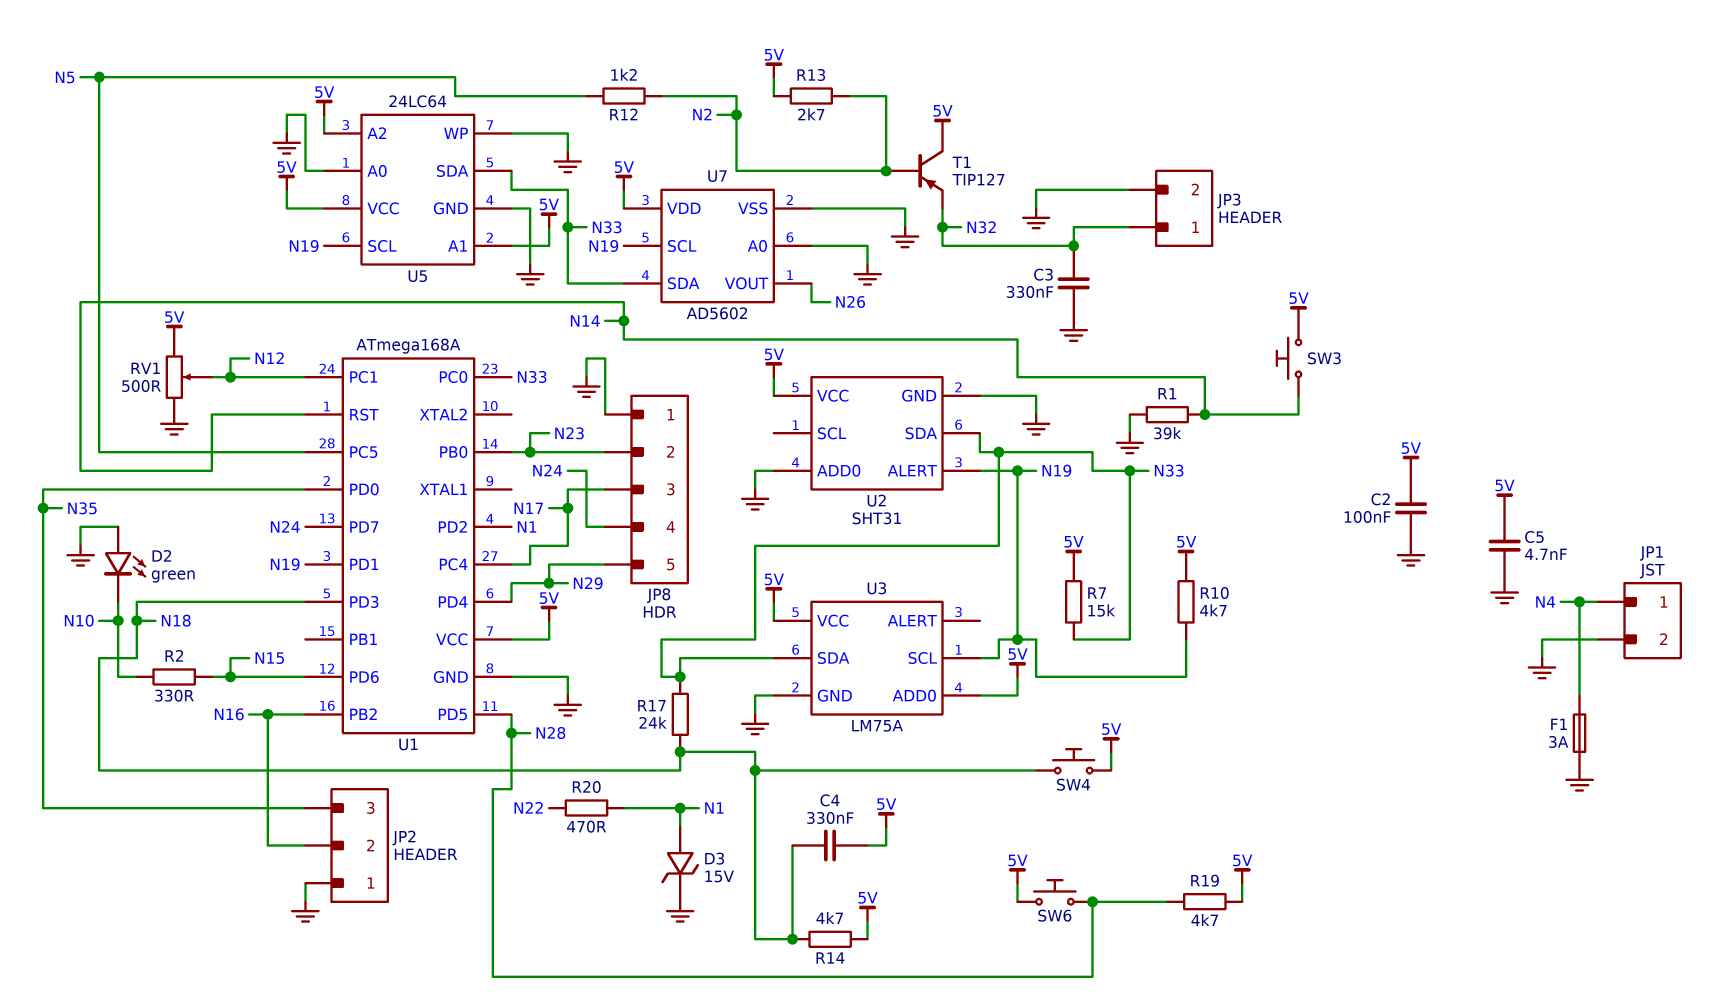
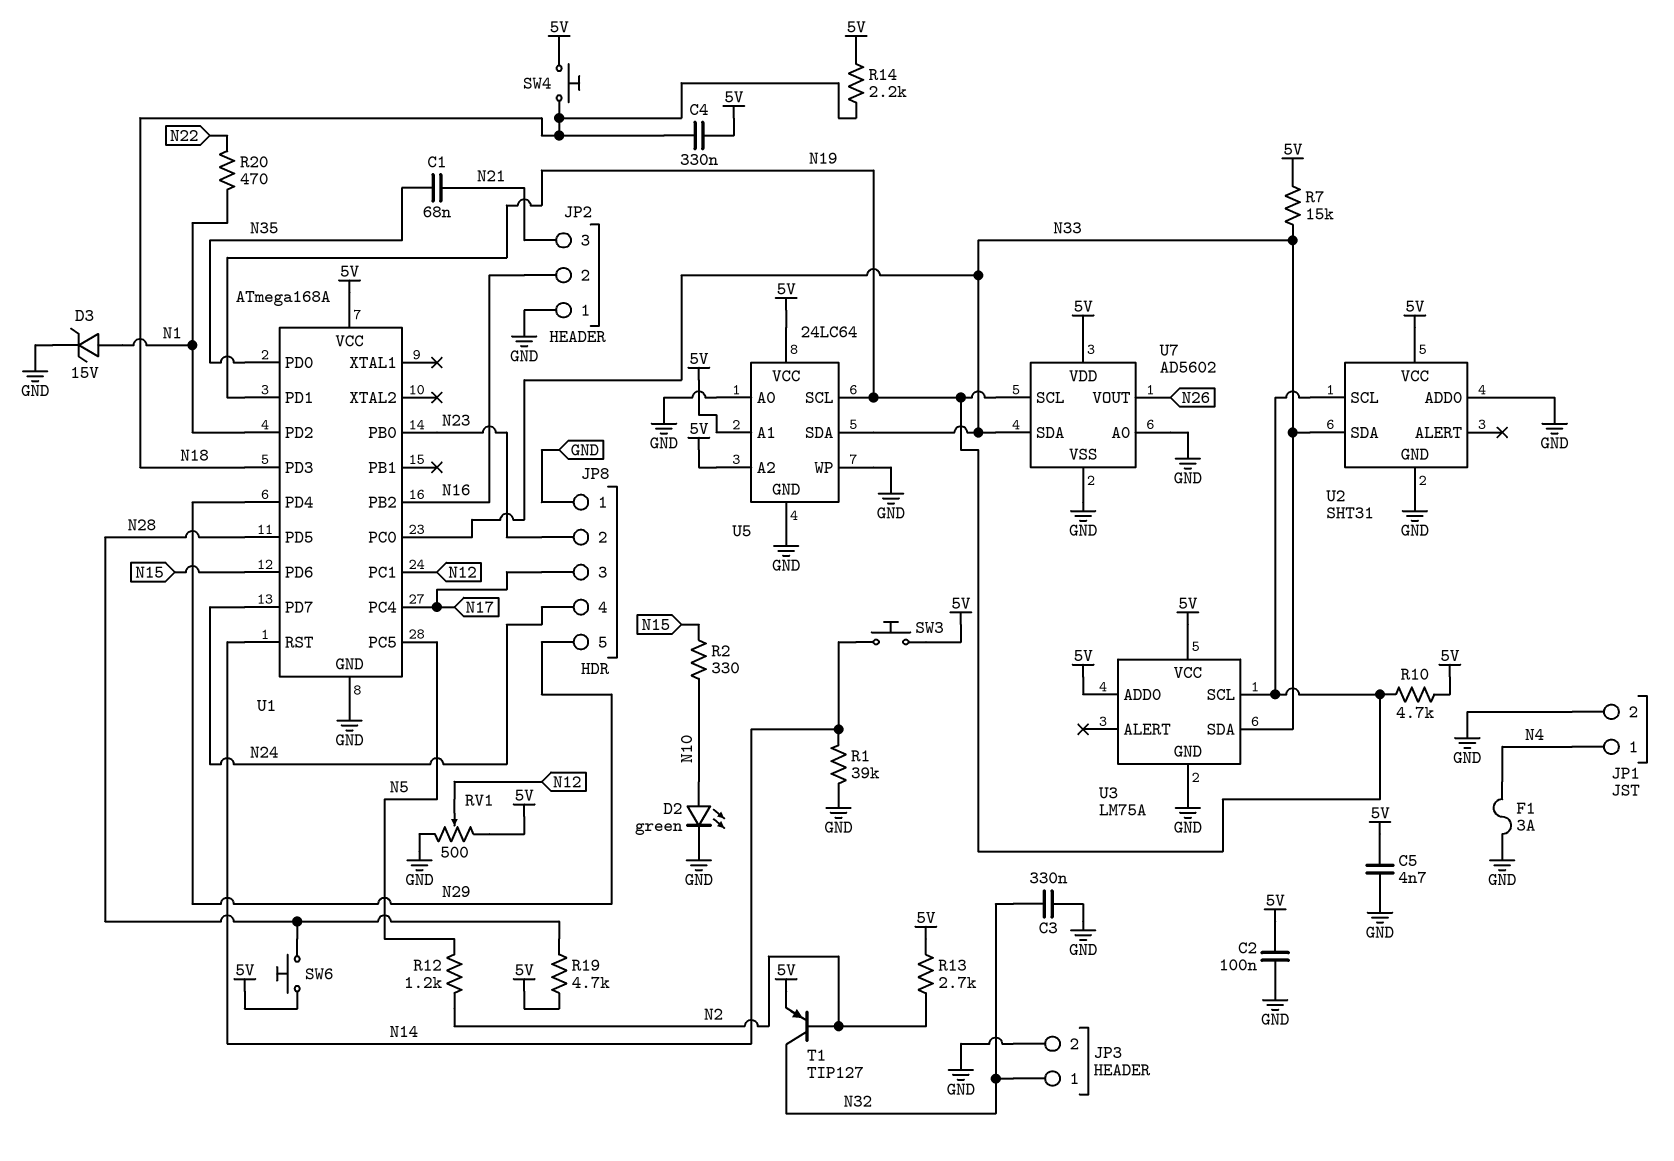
C1: none -> 68nF (N21, N35)
D2: LED green (A GND, K N10) -> LED green (A N10, K GND)
JP2 pin 3: N35 -> N21
R14: 4.7k (5V, N18) -> 2.2k (5V, N18)
R17: 24k (N18, N33) -> none
T1: PNP TIP127 (B N2, C 5V, E N32) -> PNP TIP127 (B N2, C N32, E 5V)
U2 pin ALERT: N19 -> none
U2 pin SCL: none -> N19

